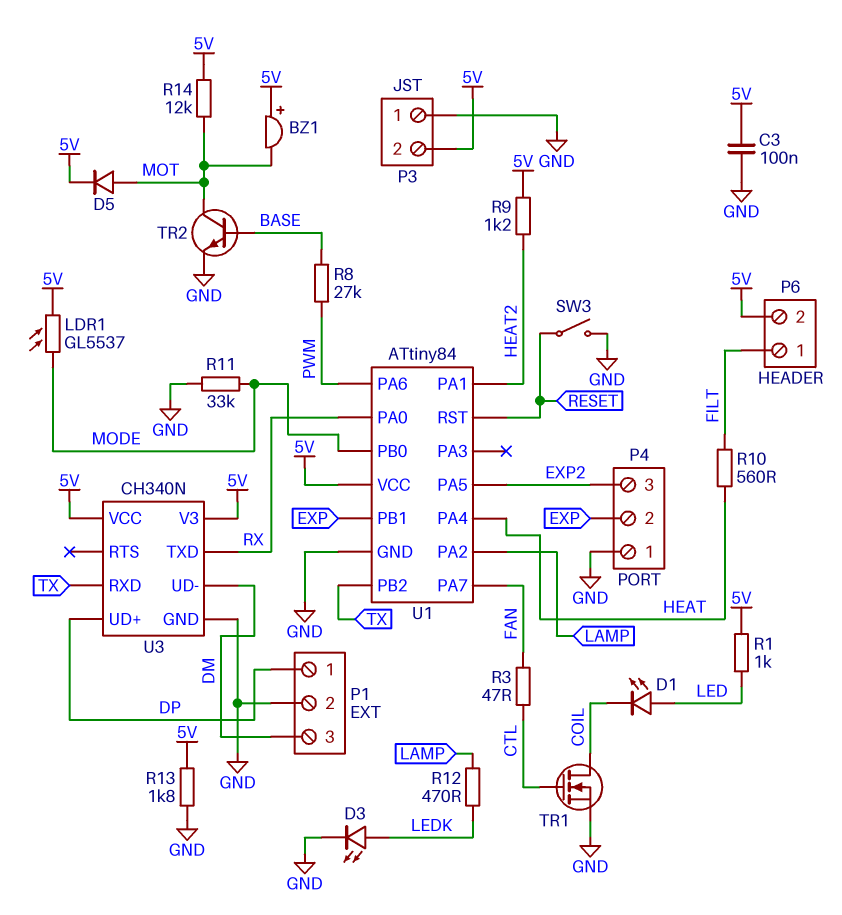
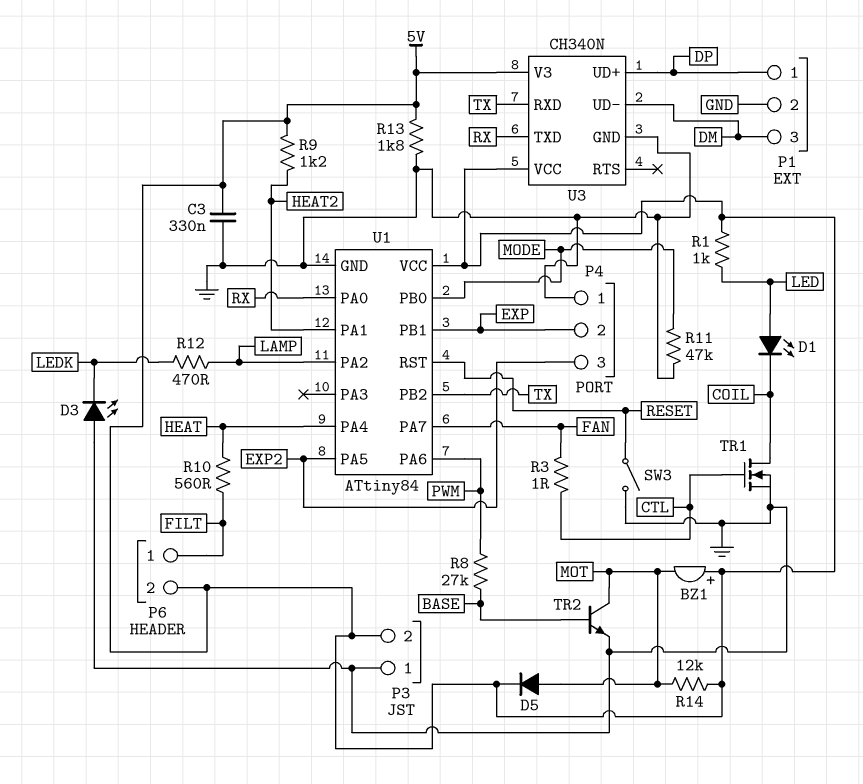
C3: 100nF (5V, GND) -> 330nF (5V, GND)
D3: LED (A LEDK, K GND) -> LED (A GND, K LEDK)
LDR1: GL5537 (5V, MODE) -> none
R3: 47 (CTL, FAN) -> 1 (CTL, FAN)
R11: 33k (GND, MODE) -> 47k (GND, MODE)

